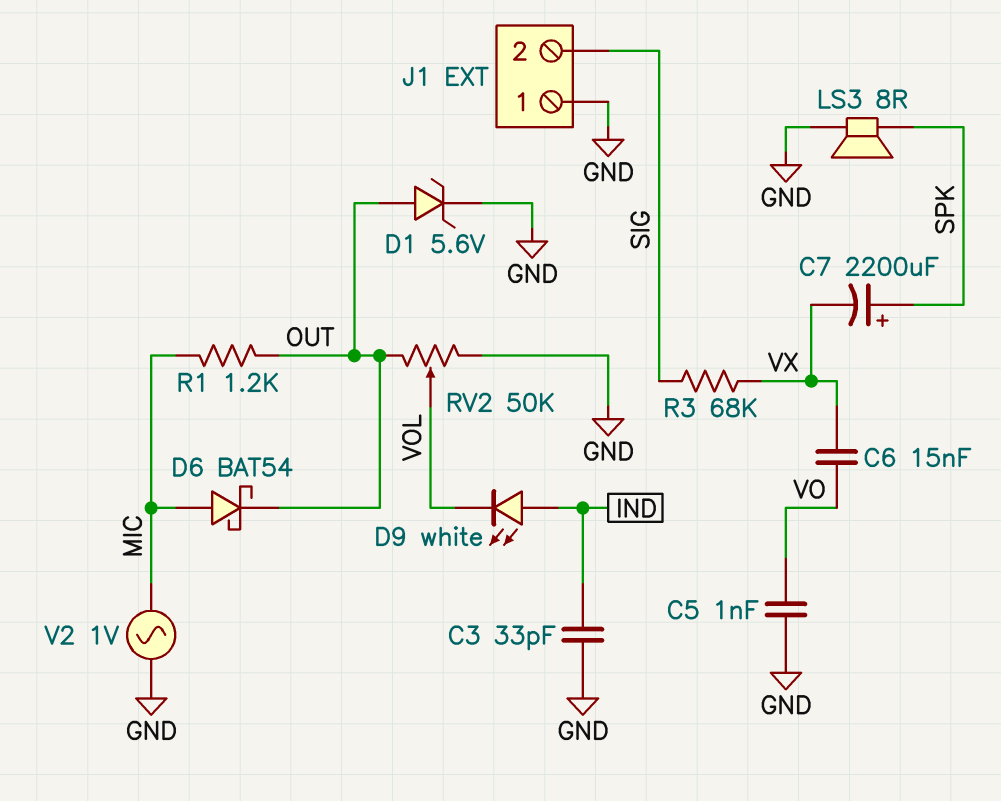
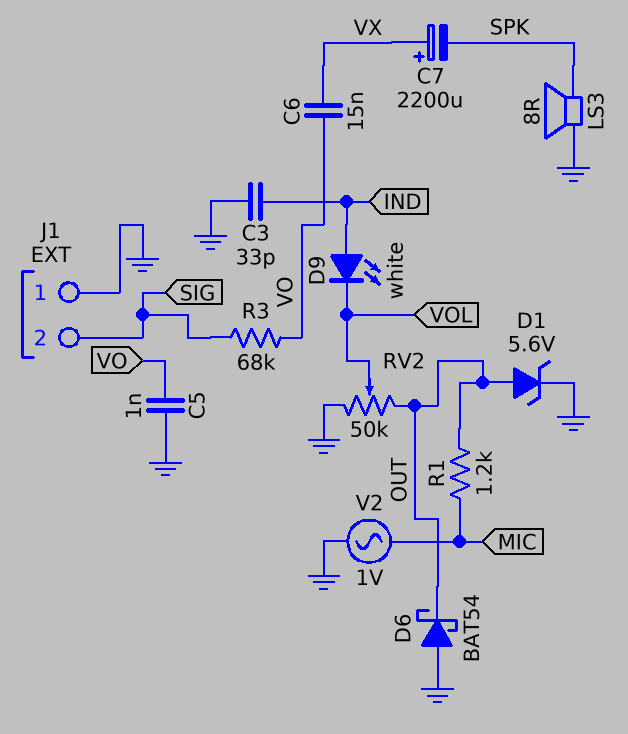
C7: 2200uF (plus SPK, minus VX) -> 2200uF (plus VX, minus SPK)
D6: schottky BAT54 (A MIC, K OUT) -> schottky BAT54 (A GND, K OUT)
R3: 68k (SIG, VX) -> 68k (SIG, VO)

